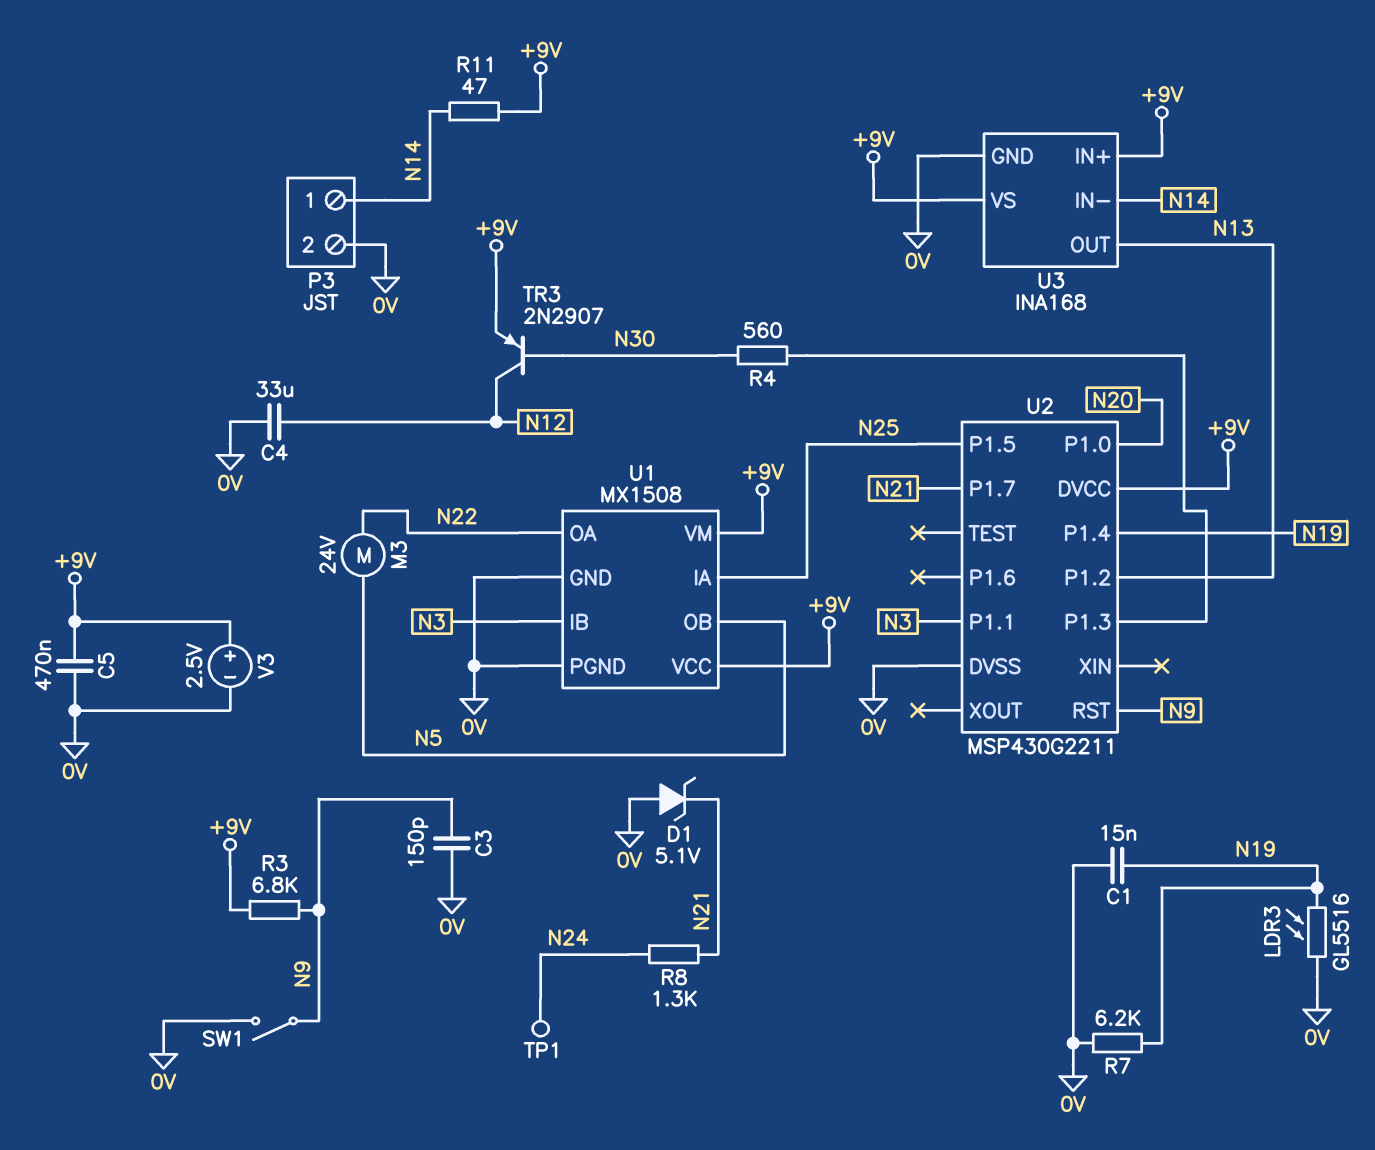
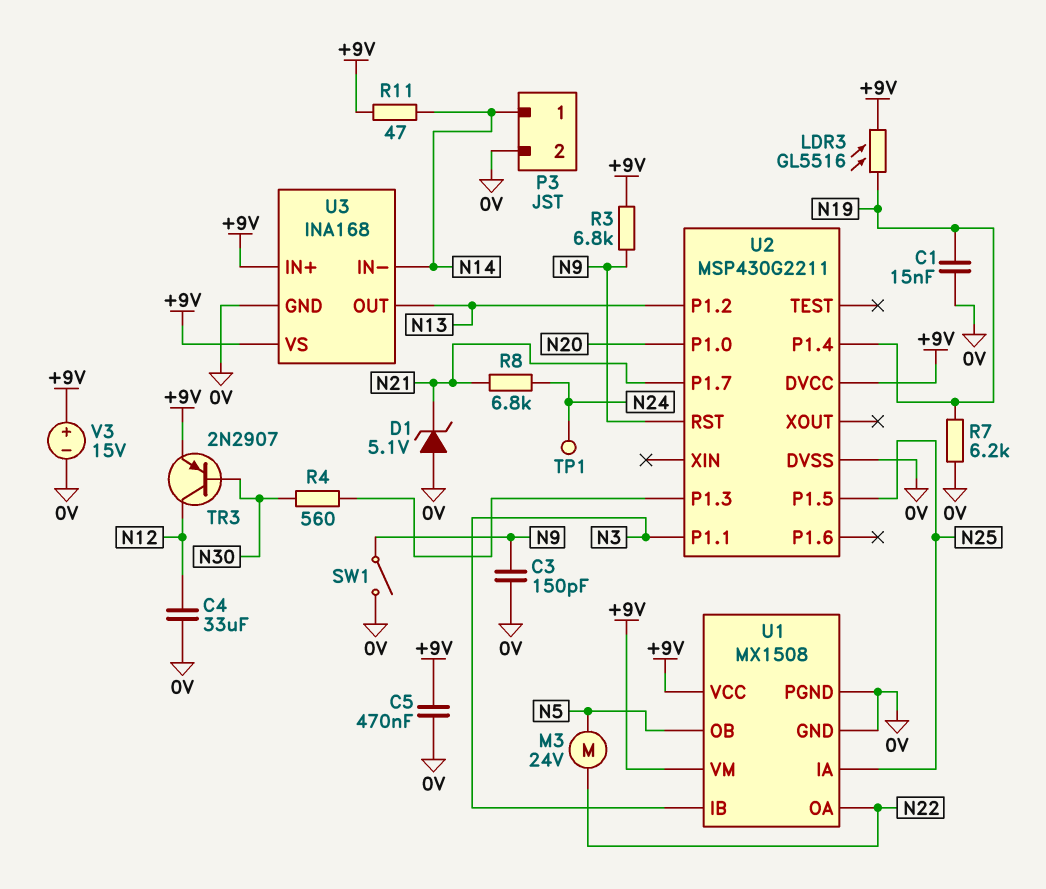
LDR3: GL5516 (0V, N19) -> GL5516 (+9V, N19)
R8: 1.3k (N21, N24) -> 6.8k (N21, N24)
V3: 2.5V (plus +9V, minus 0V) -> 15V (plus +9V, minus 0V)

